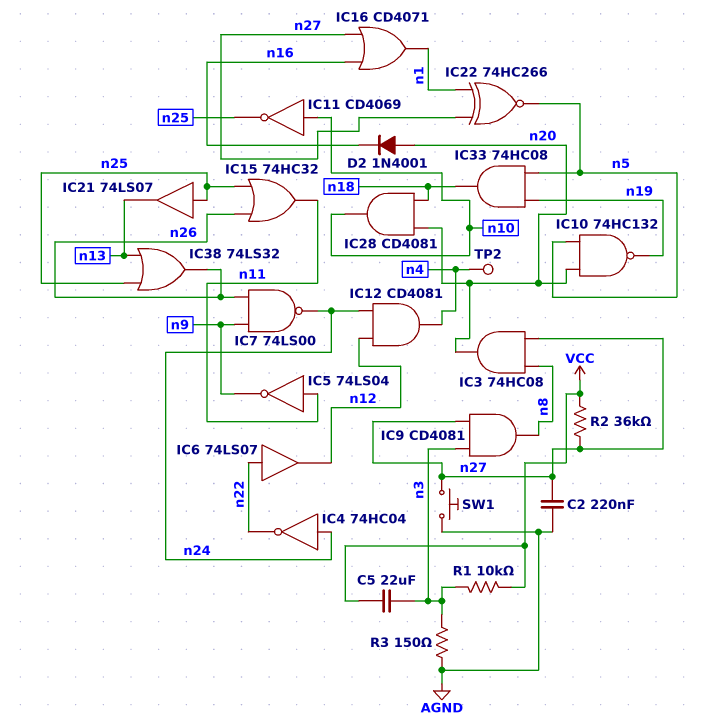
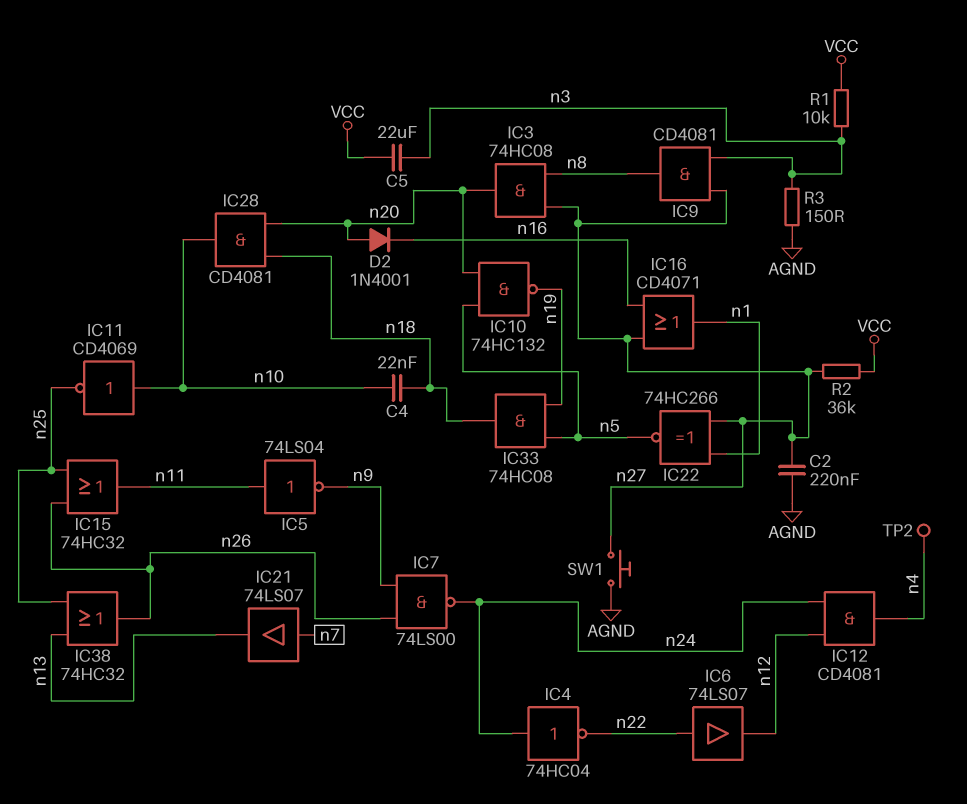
C4: none -> 22nF (n10, n18)
IC21: buffer 74LS07 (in n25, out n13) -> buffer 74LS07 (in n7, out n13)
IC38: OR 74LS32 (in n13, in n25, out n26) -> OR 74HC32 (in n13, in n25, out n26)

